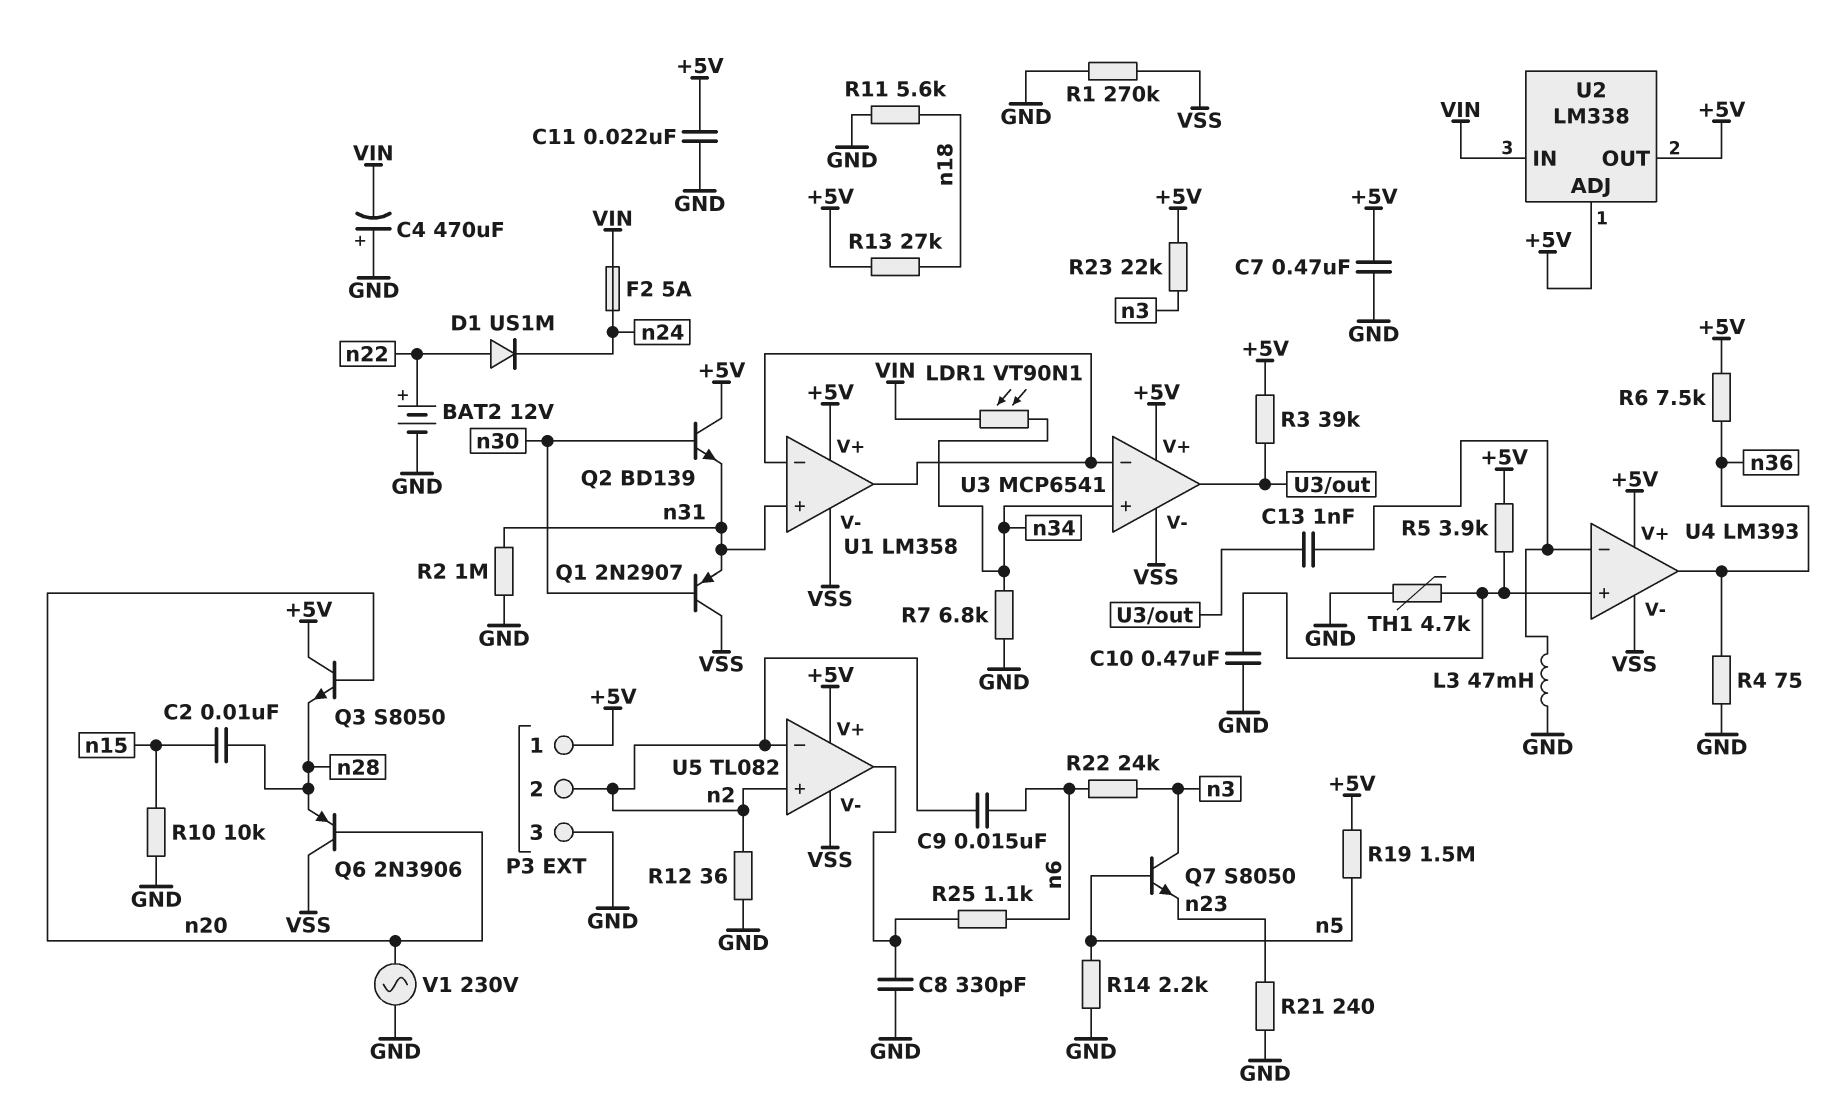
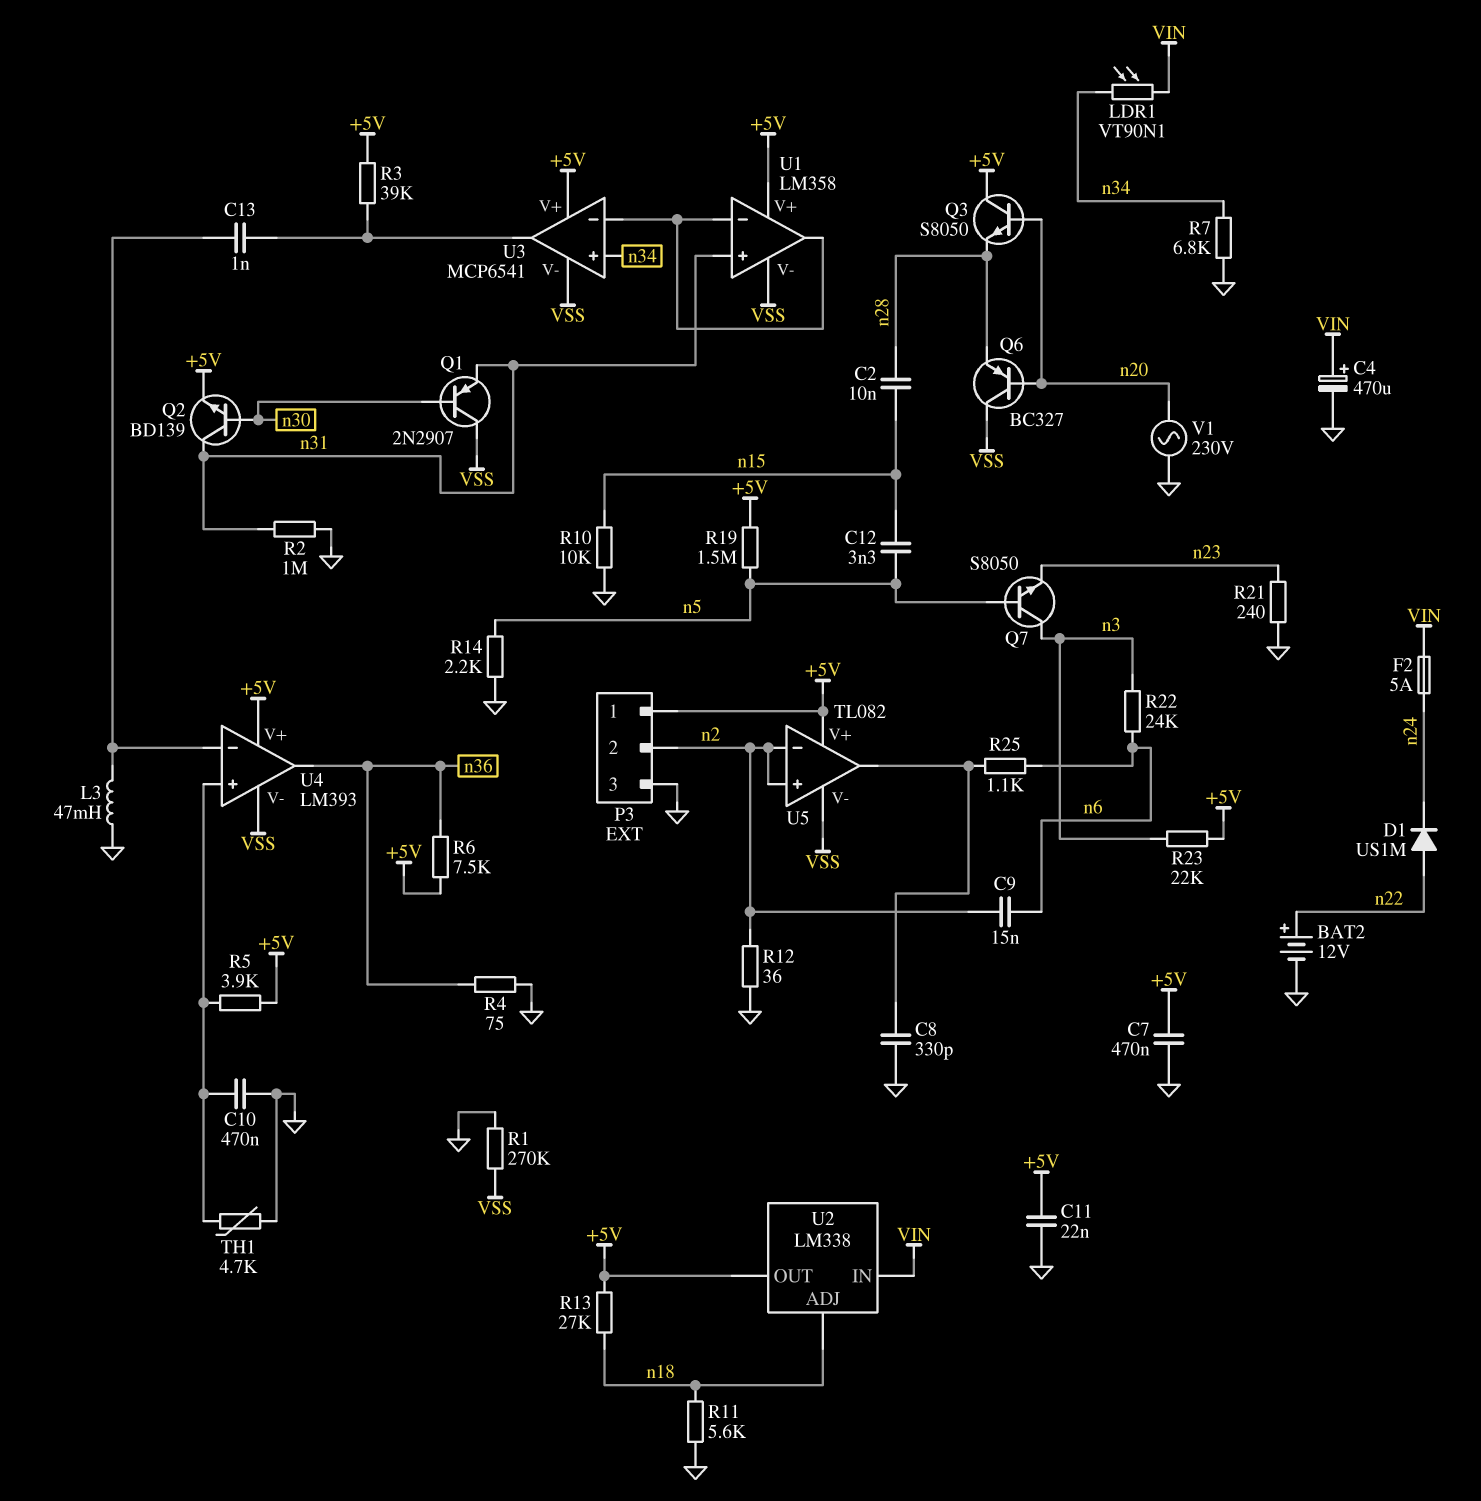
C4: 470uF (plus GND, minus VIN) -> 470uF (plus VIN, minus GND)
C12: none -> 3.3nF (n5, n15)
Q2: NPN BD139 (B n30, C +5V, E n31) -> NPN BD139 (B n30, C n31, E +5V)
Q6: PNP 2N3906 (B n20, C VSS, E n28) -> PNP BC327 (B n20, C VSS, E n28)
U2 pin ADJ: +5V -> n18

